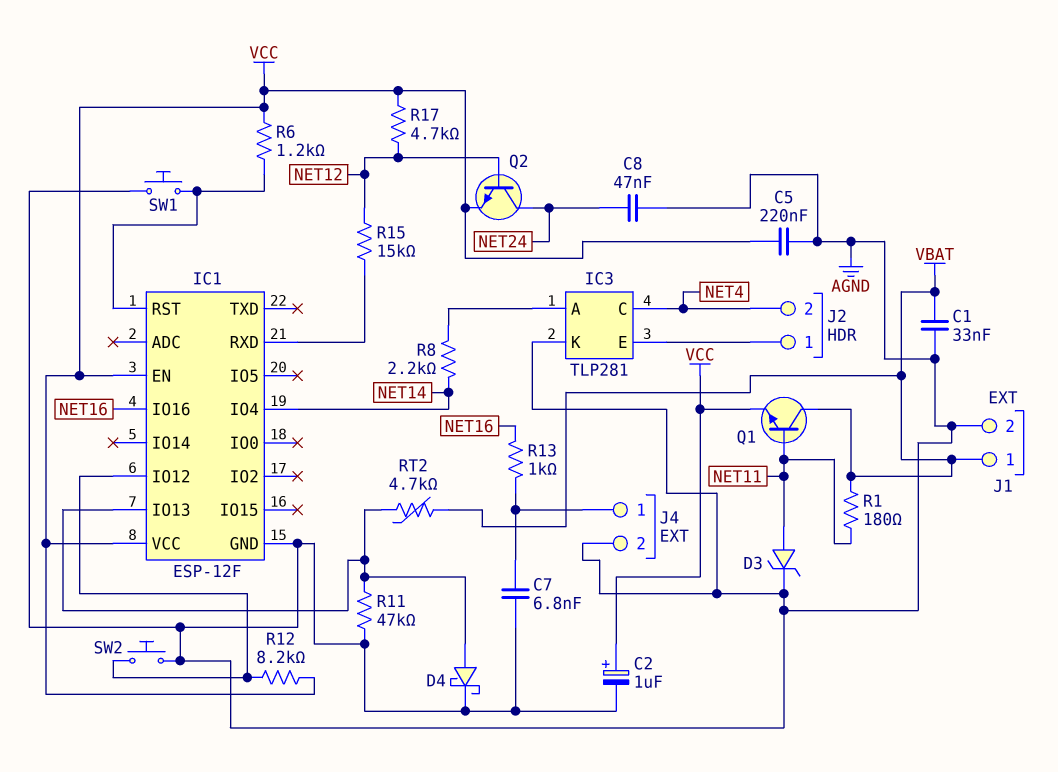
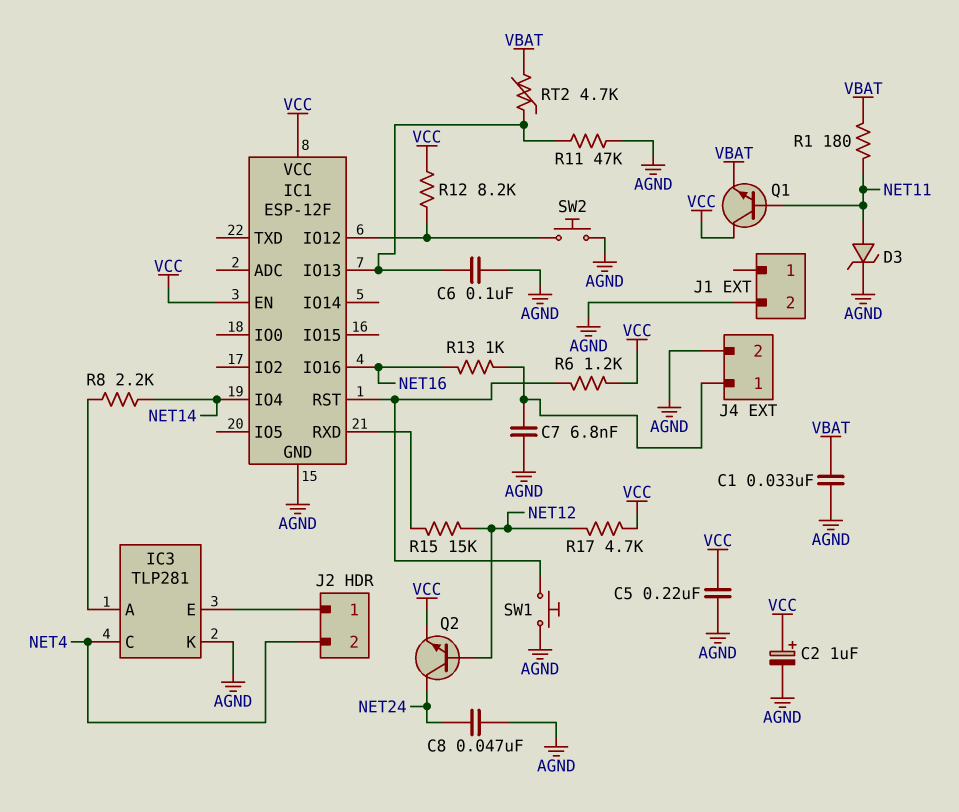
C6: none -> 100nF (AGND, IC1/IO13)
D4: schottky (A IC1/IO13, K AGND) -> none
J1 pin 1: VBAT -> none
Q1: NPN (B NET11, C VBAT, E VCC) -> NPN (B NET11, C VCC, E VBAT)

